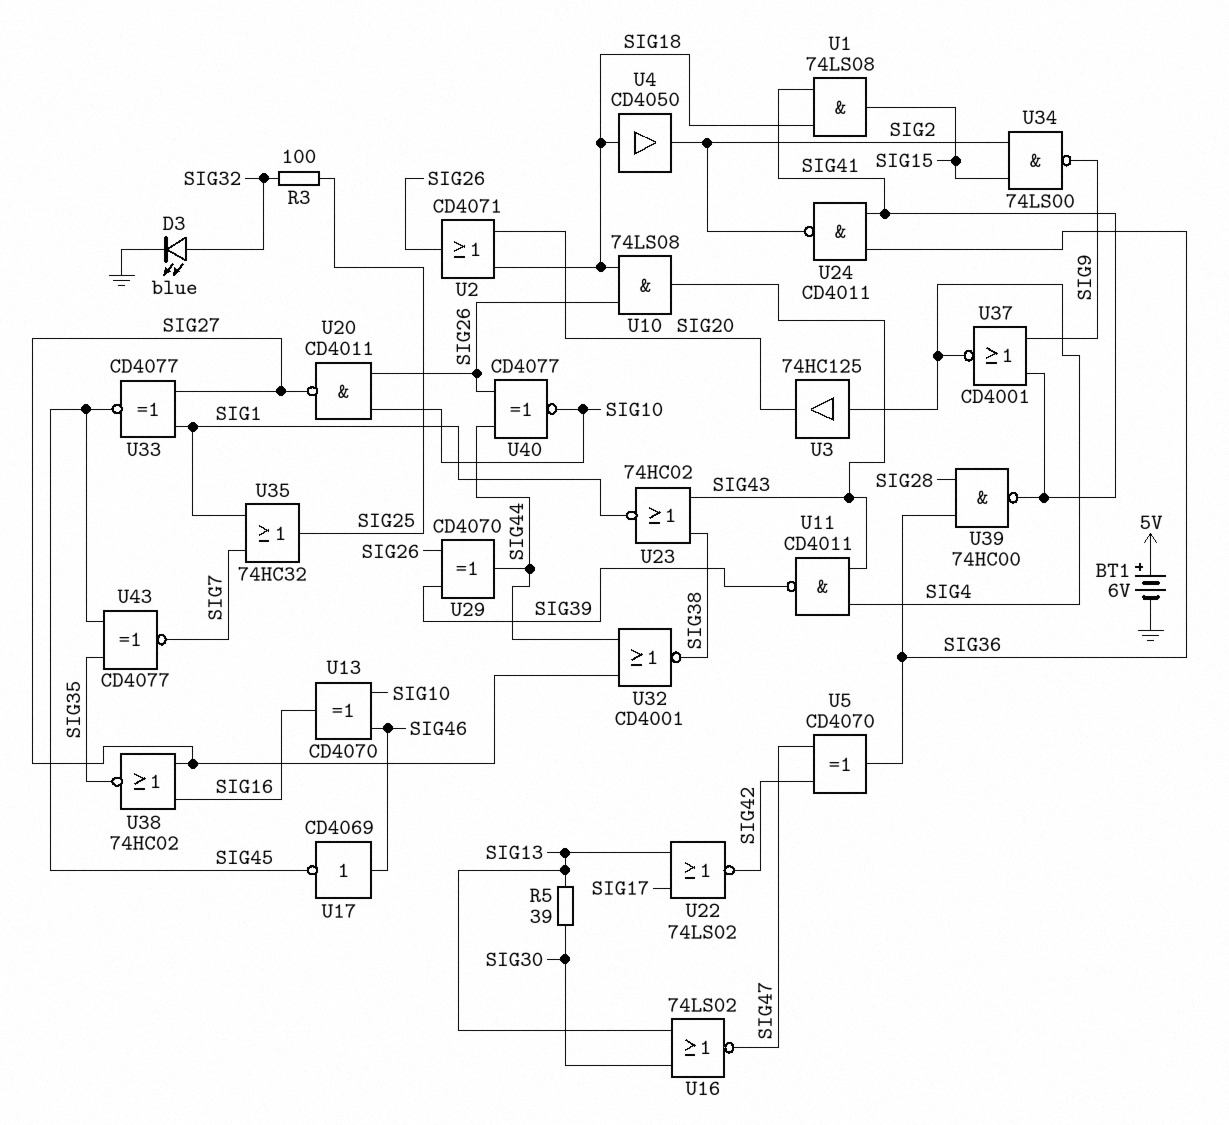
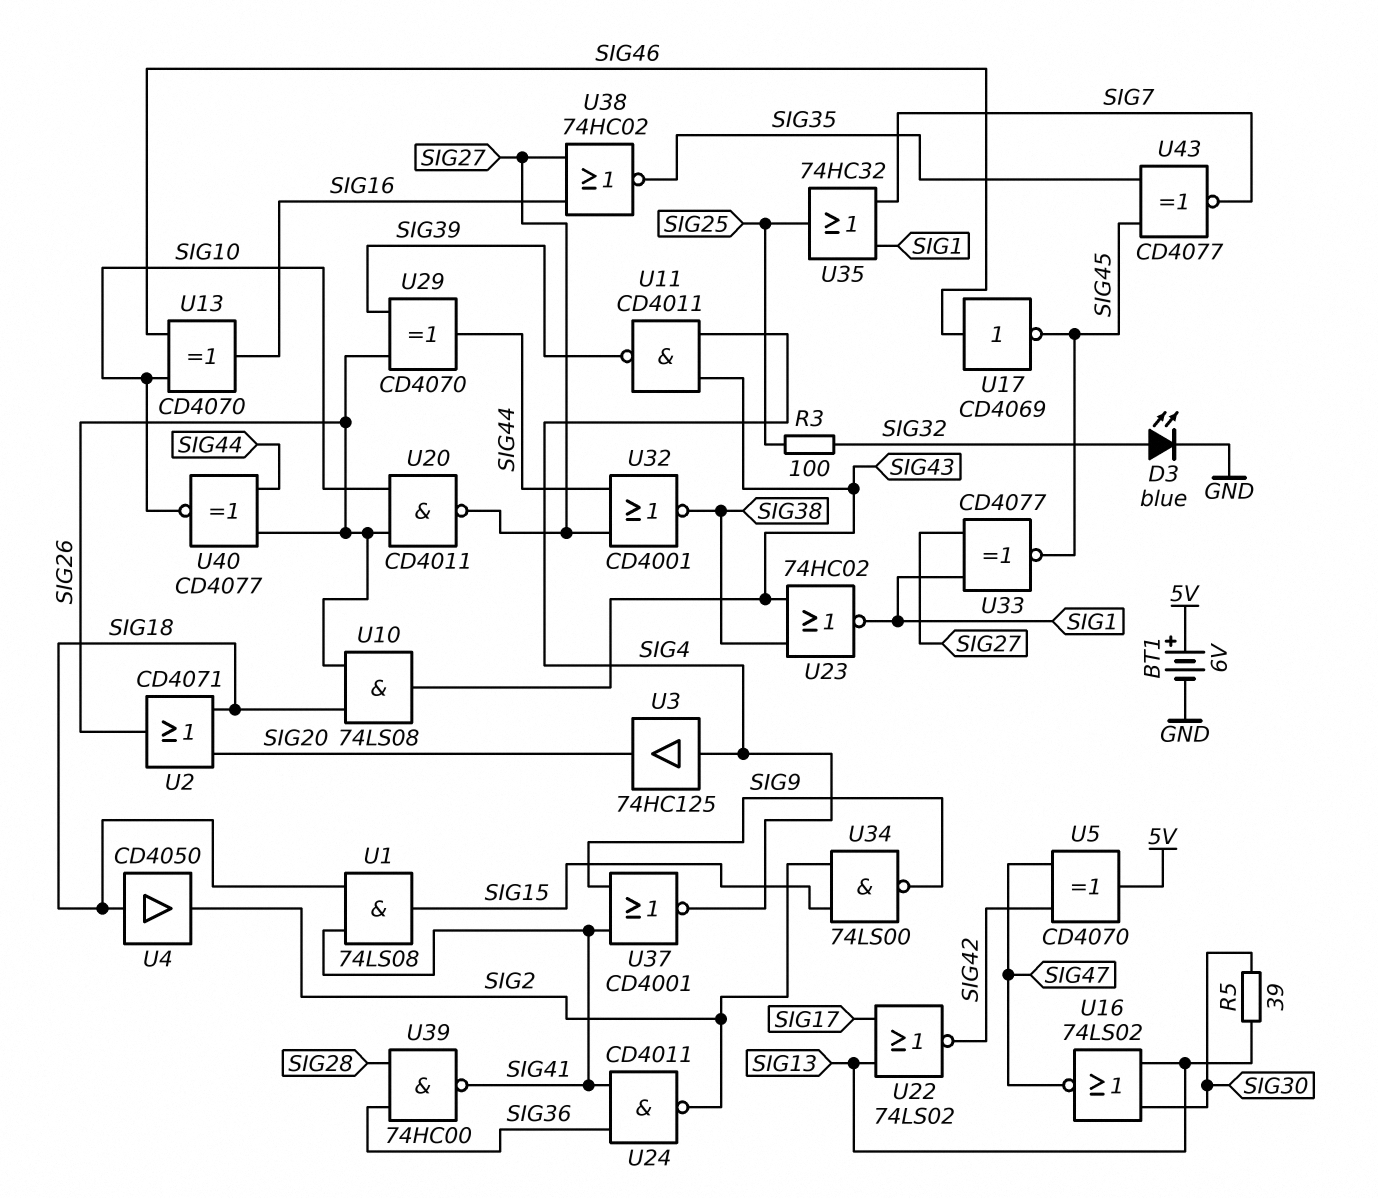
U5: XOR CD4070 (in SIG42, in SIG47, out SIG36) -> XOR CD4070 (in SIG42, in SIG47, out 5V)

